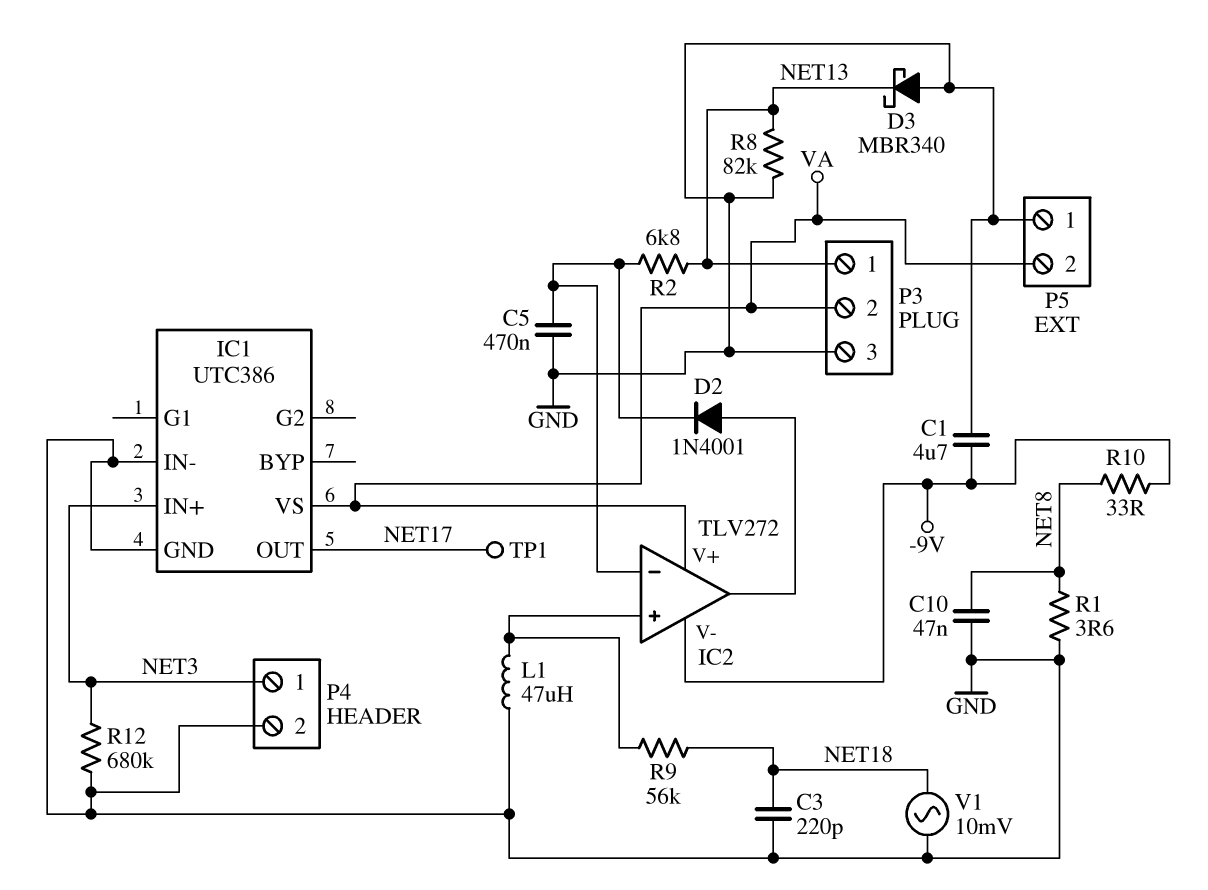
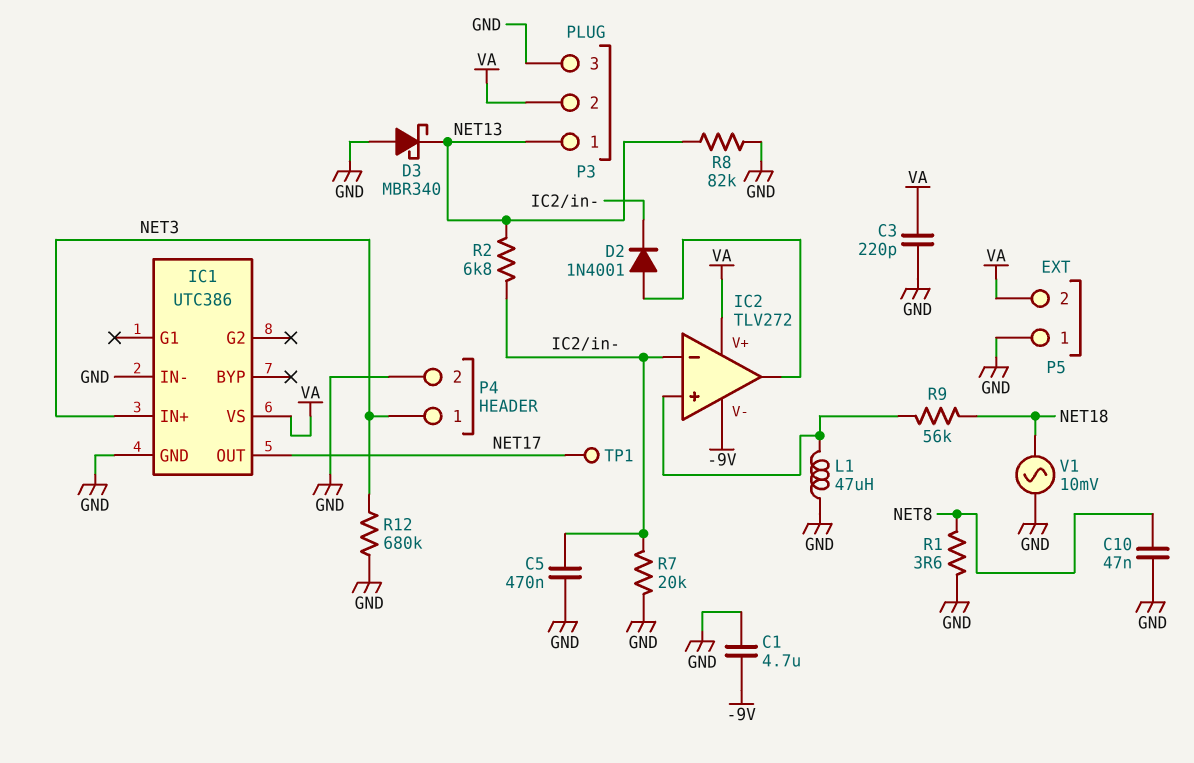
C3: 220pF (GND, NET18) -> 220pF (GND, VA)
R7: none -> 20k (GND, IC2/in-)
R10: 33 (-9V, NET8) -> none

